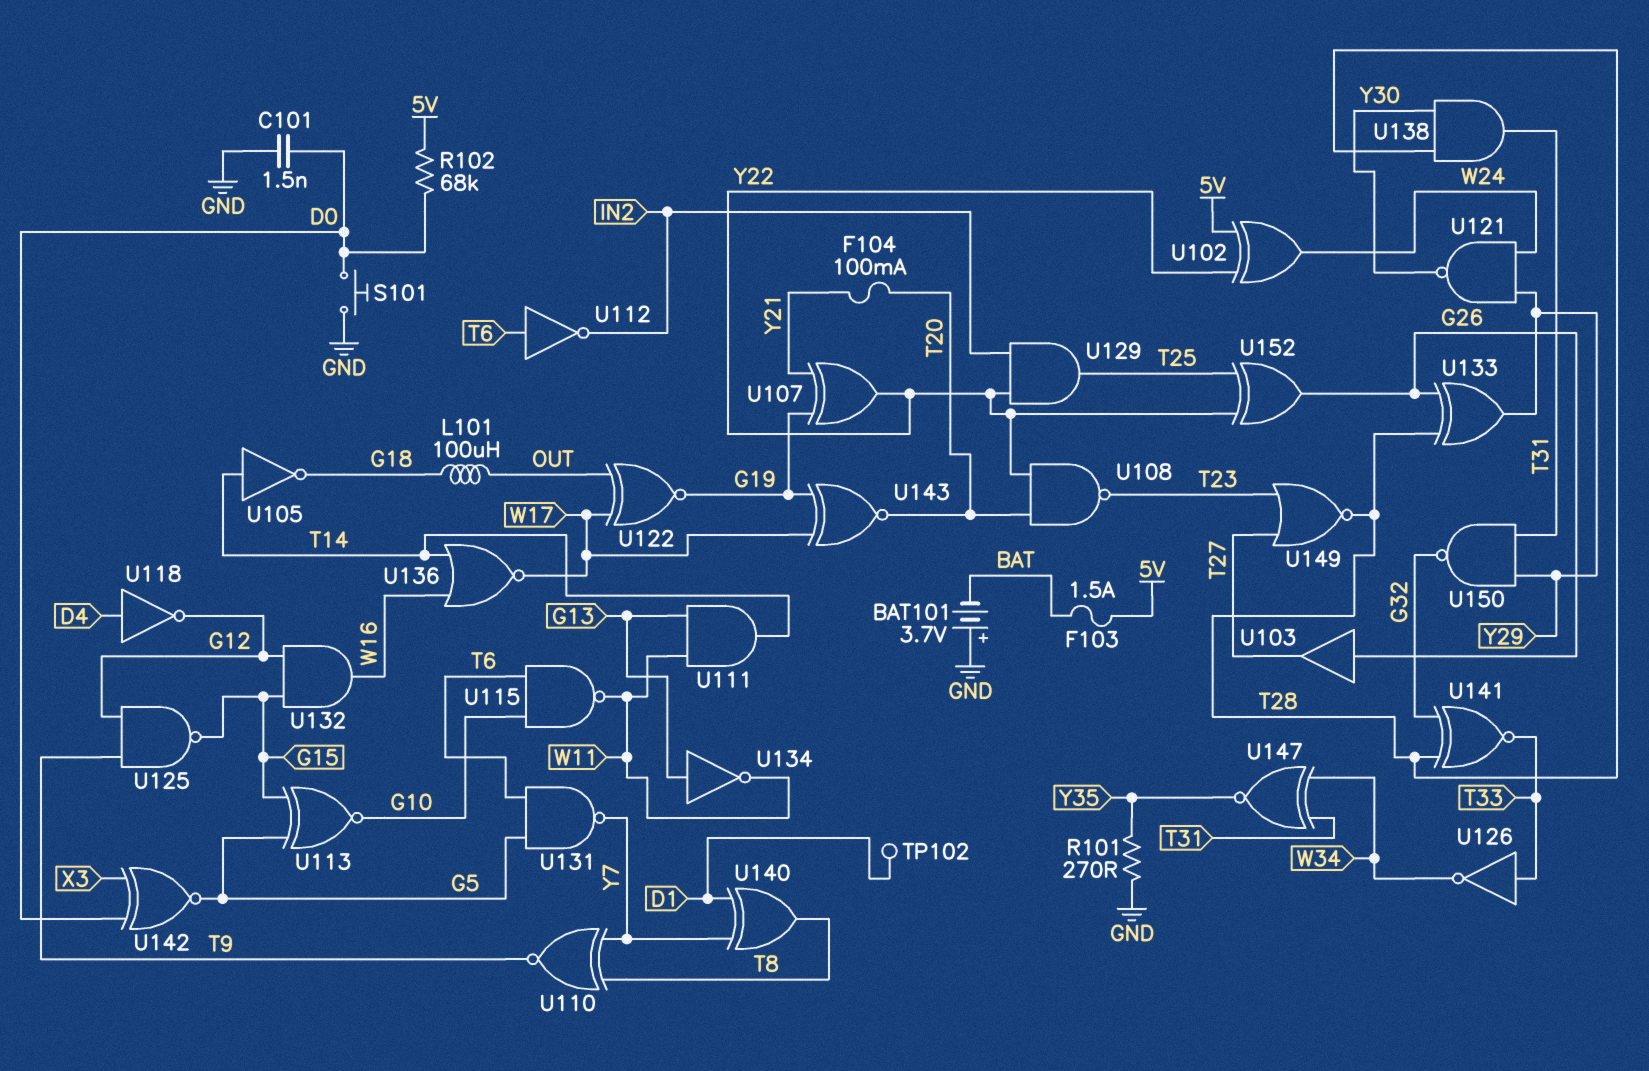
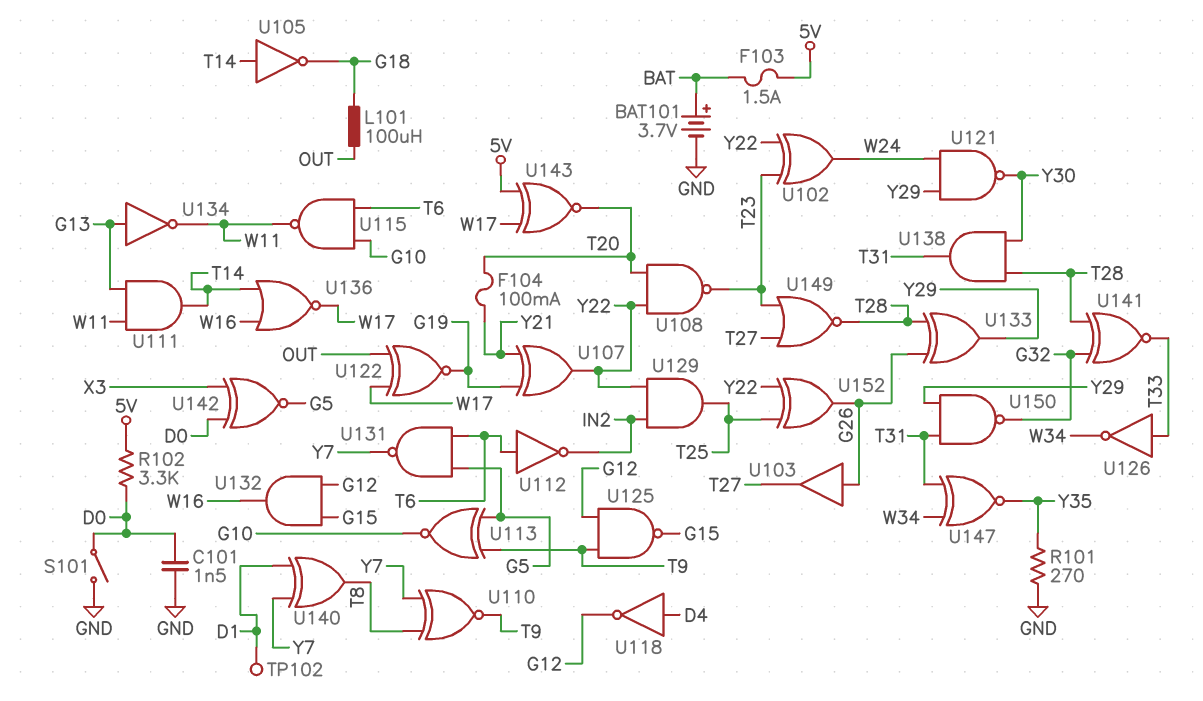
BAT101: 3.7V (plus GND, minus BAT) -> 3.7V (plus BAT, minus GND)
R102: 68k (5V, D0) -> 3.3k (5V, D0)
S101: button (D0, GND) -> switch (D0, GND)
U102: XOR (in 5V, in Y22, out W24) -> XOR (in T23, in Y22, out W24)
U113: XNOR (in G5, in G15, out G10) -> XNOR (in G5, in T9, out G10)
U143: XNOR (in G19, in W17, out T20) -> XNOR (in 5V, in W17, out T20)

